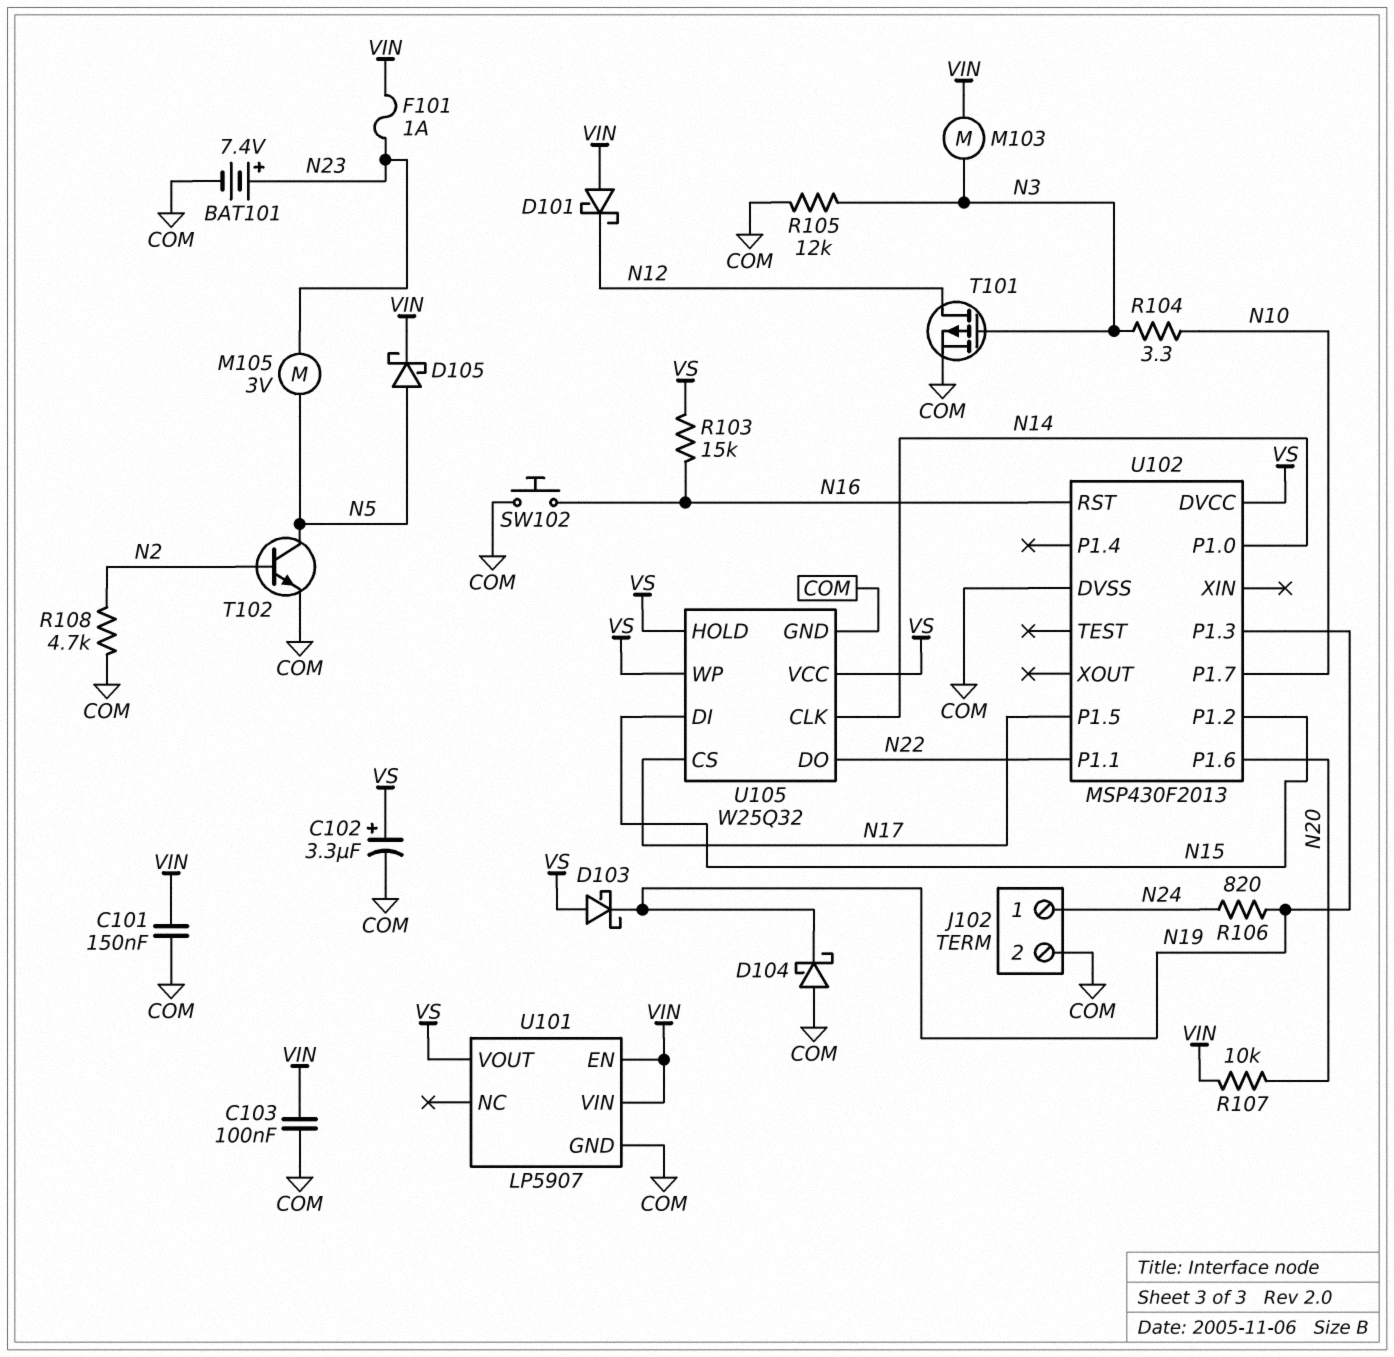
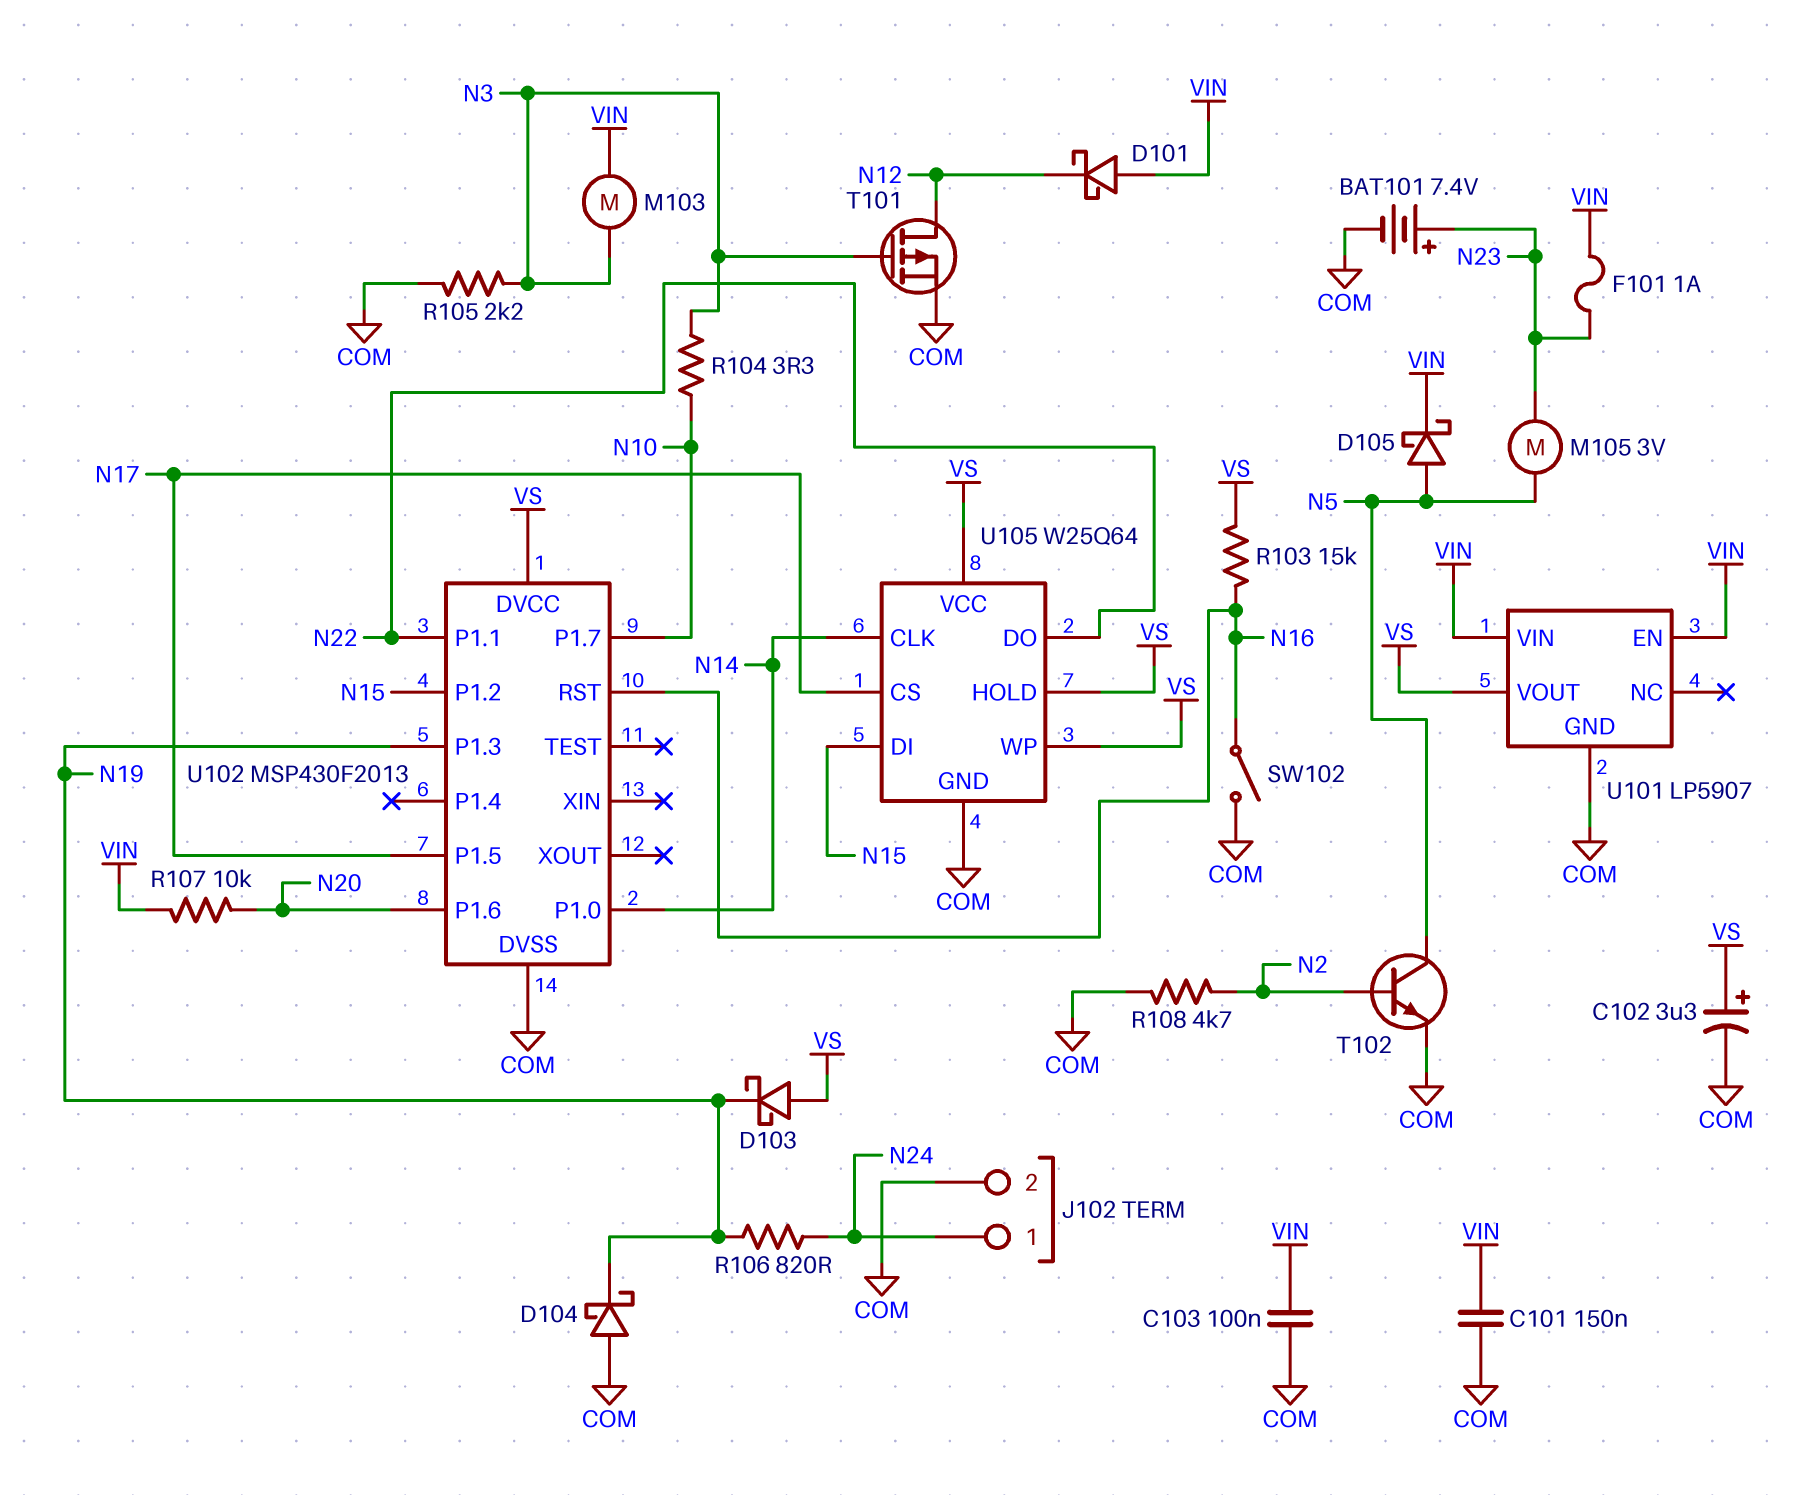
R105: 12k (COM, N3) -> 2.2k (COM, N3)
SW102: button (COM, N16) -> switch (COM, N16)
U105: W25Q32 -> W25Q64

